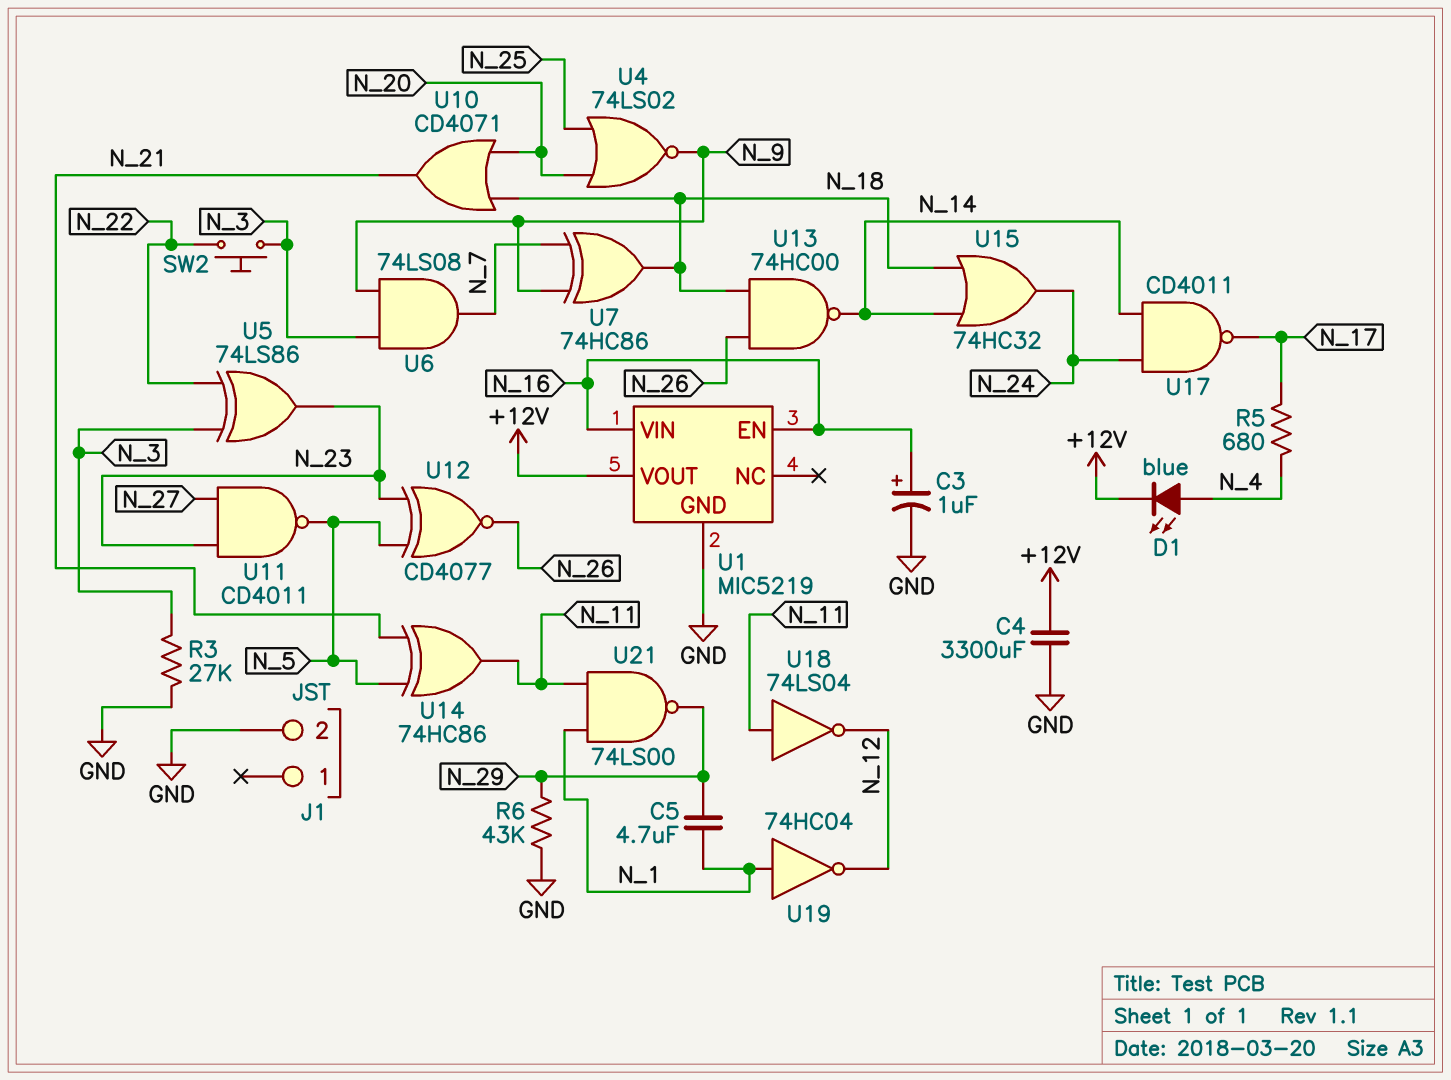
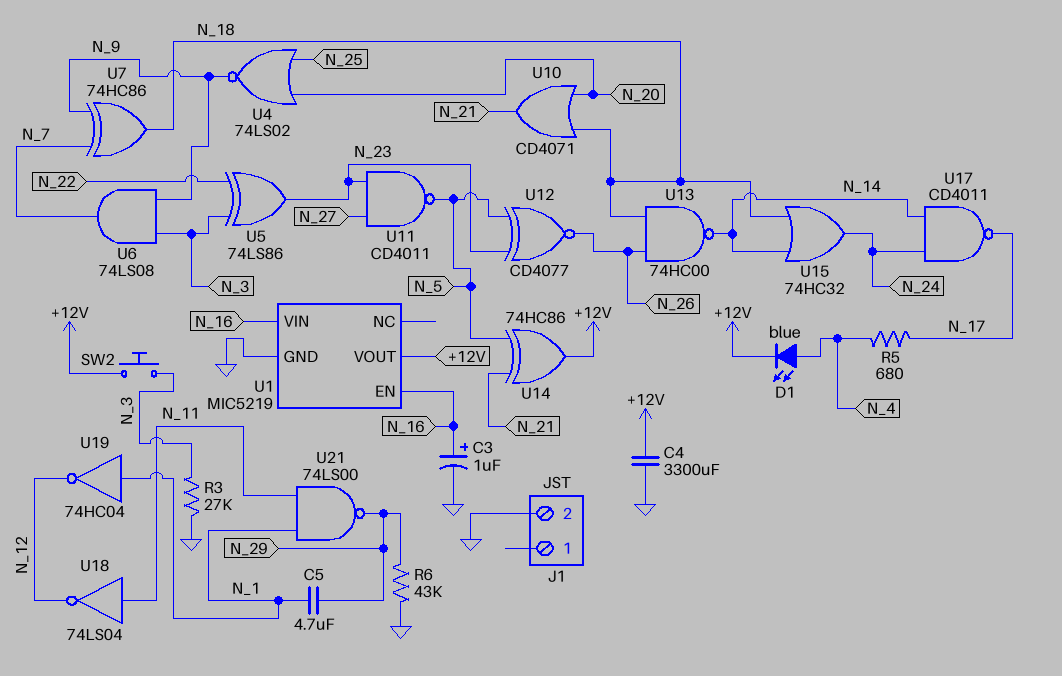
SW2: button (N_3, N_22) -> button (+12V, N_3)
U14: XOR 74HC86 (in N_5, in N_21, out N_11) -> XOR 74HC86 (in N_5, in N_21, out +12V)

